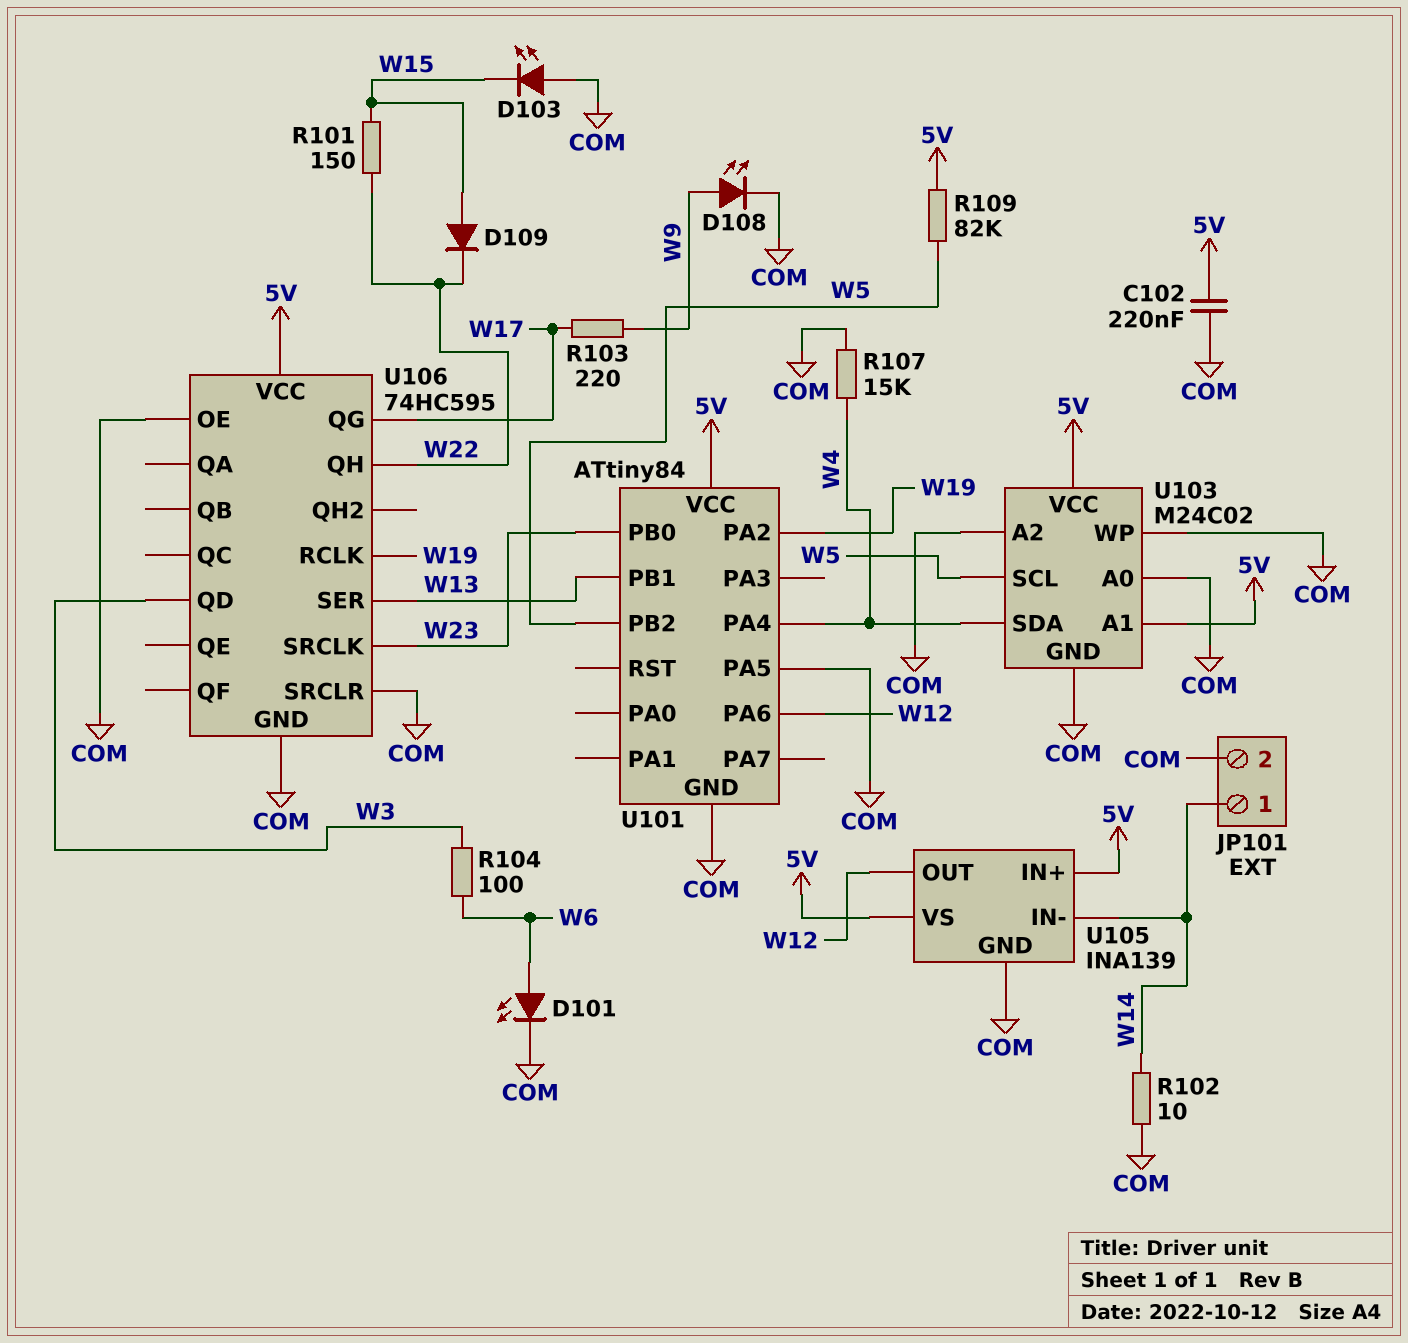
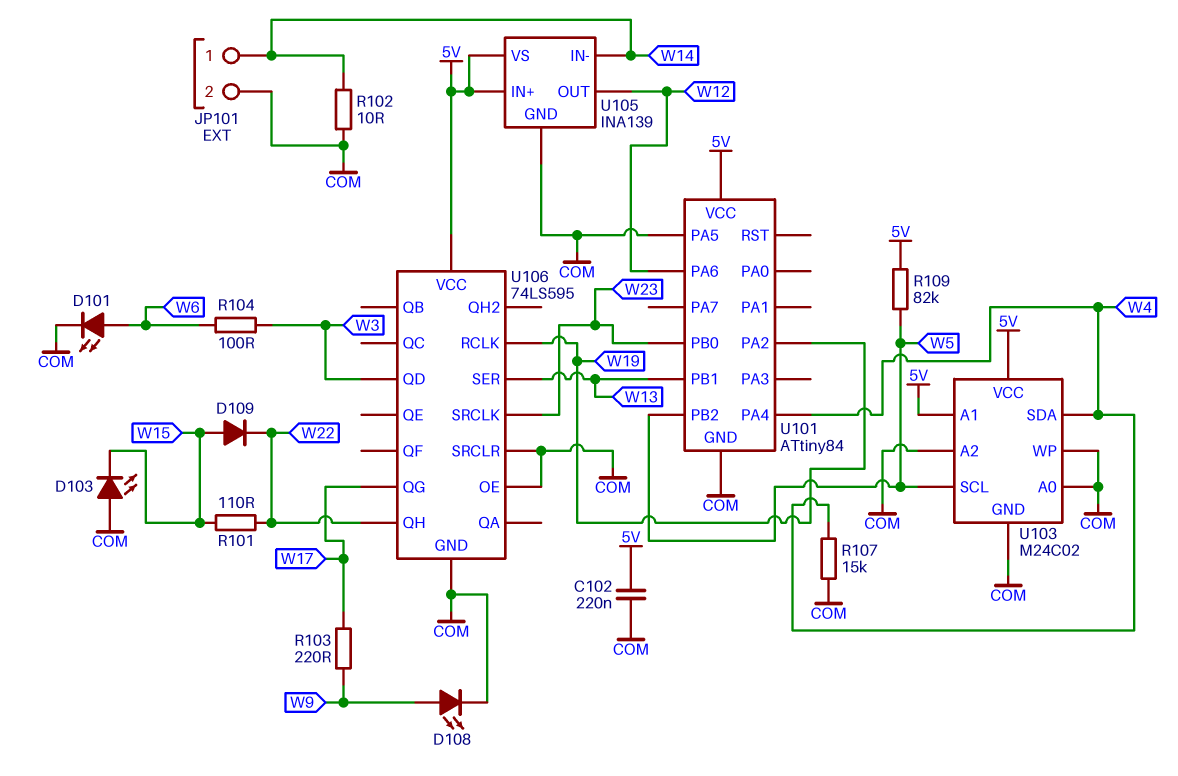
R101: 150 (W15, W22) -> 110 (W15, W22)
U106: 74HC595 -> 74LS595

